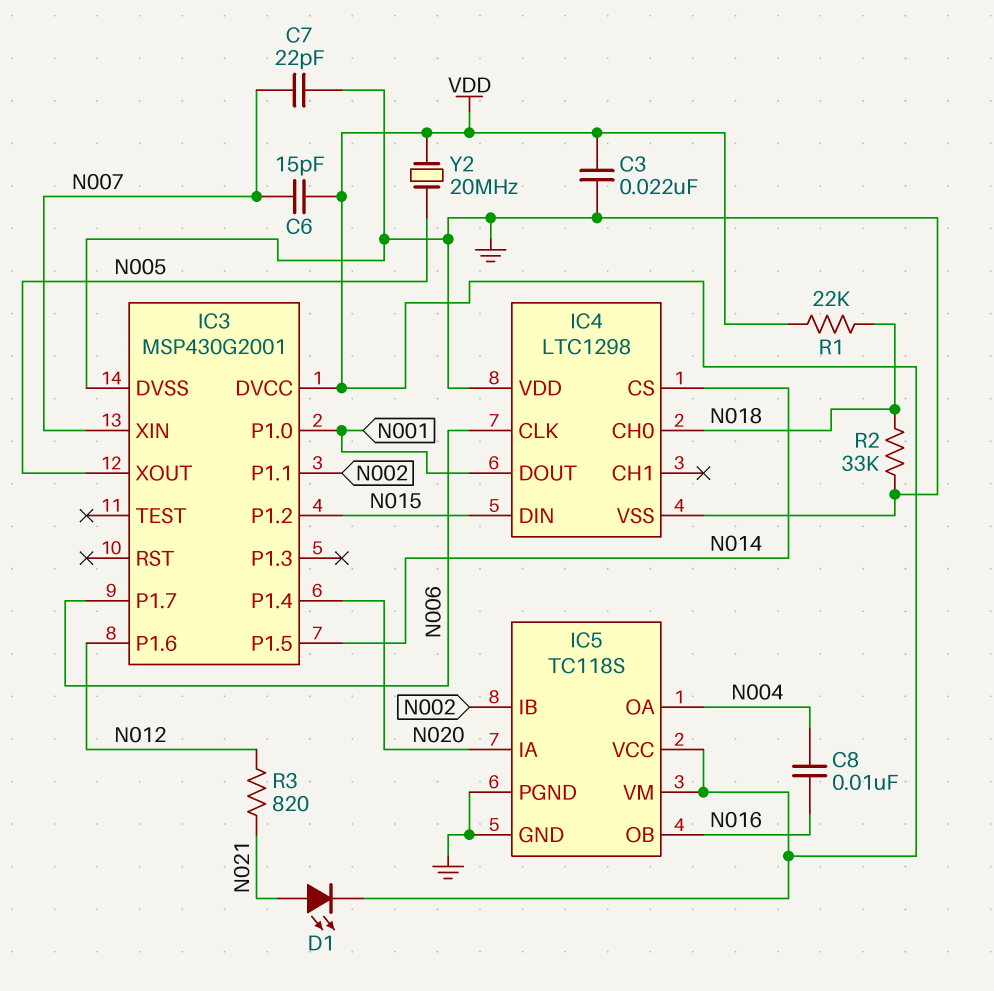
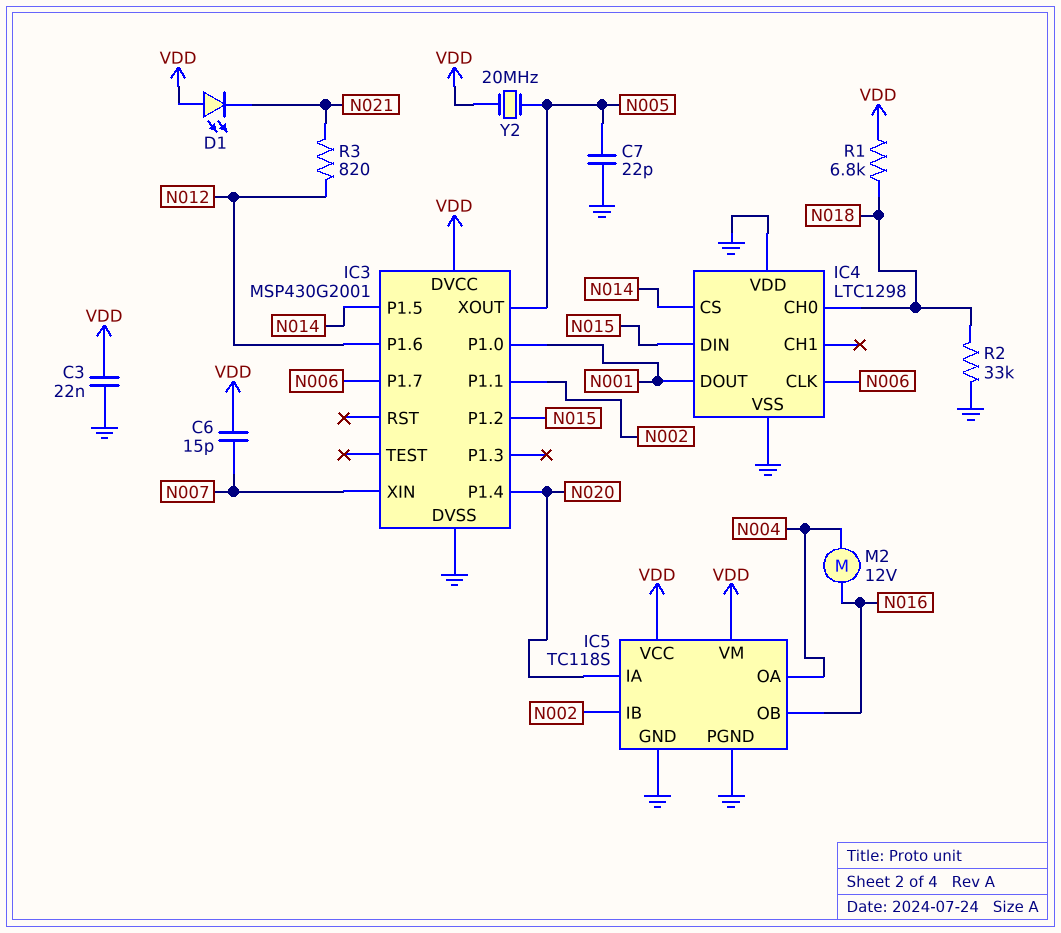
C7: 22pF (GND, N007) -> 22pF (GND, N005)
C8: 10nF (N004, N016) -> none
D1: LED (A N021, K VDD) -> LED (A VDD, K N021)
M2: none -> motor 12V (N004, N016)
R1: 22k (N018, VDD) -> 6.8k (N018, VDD)

